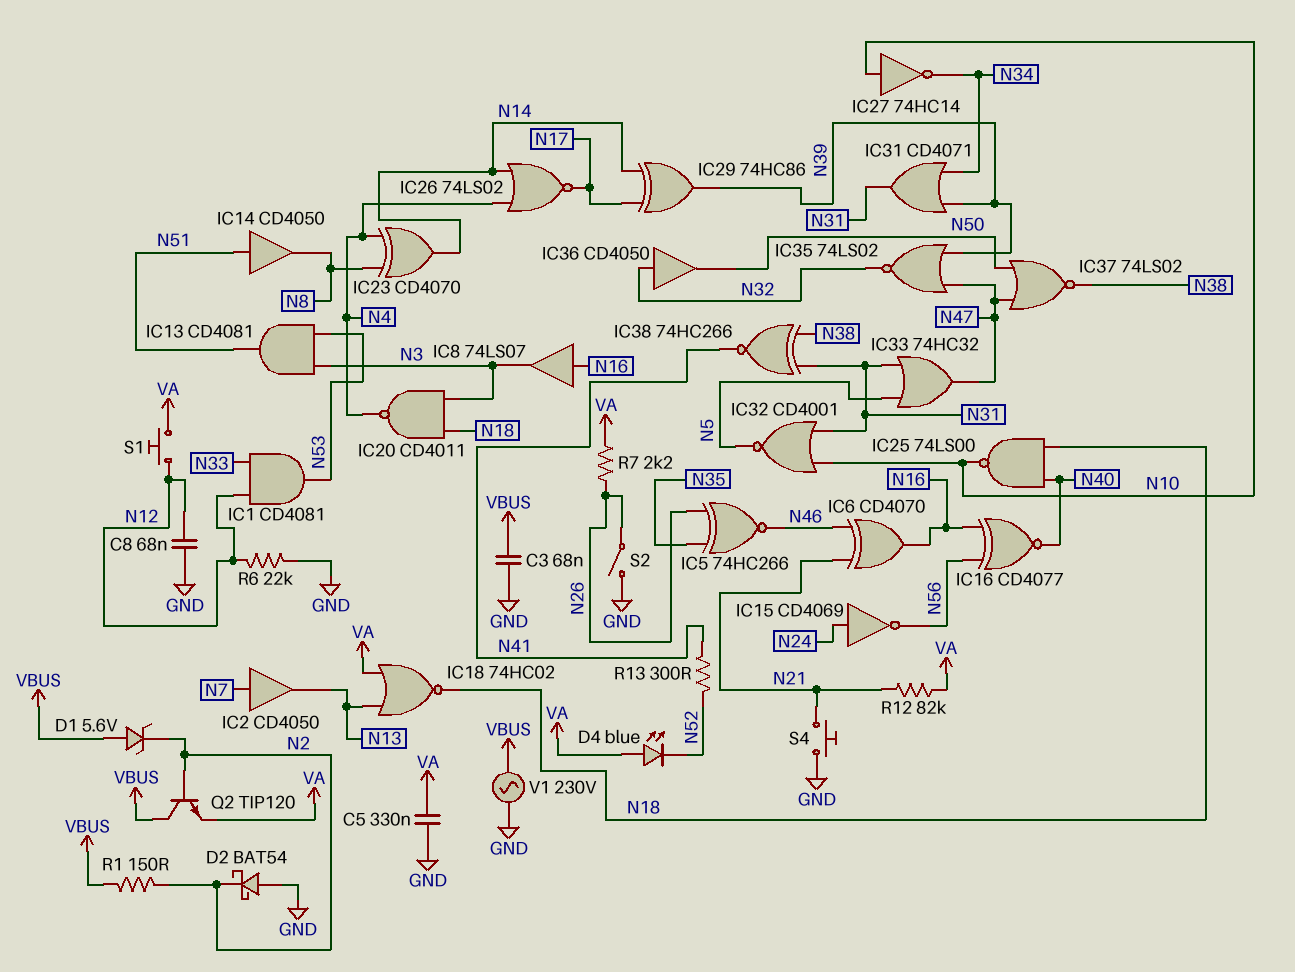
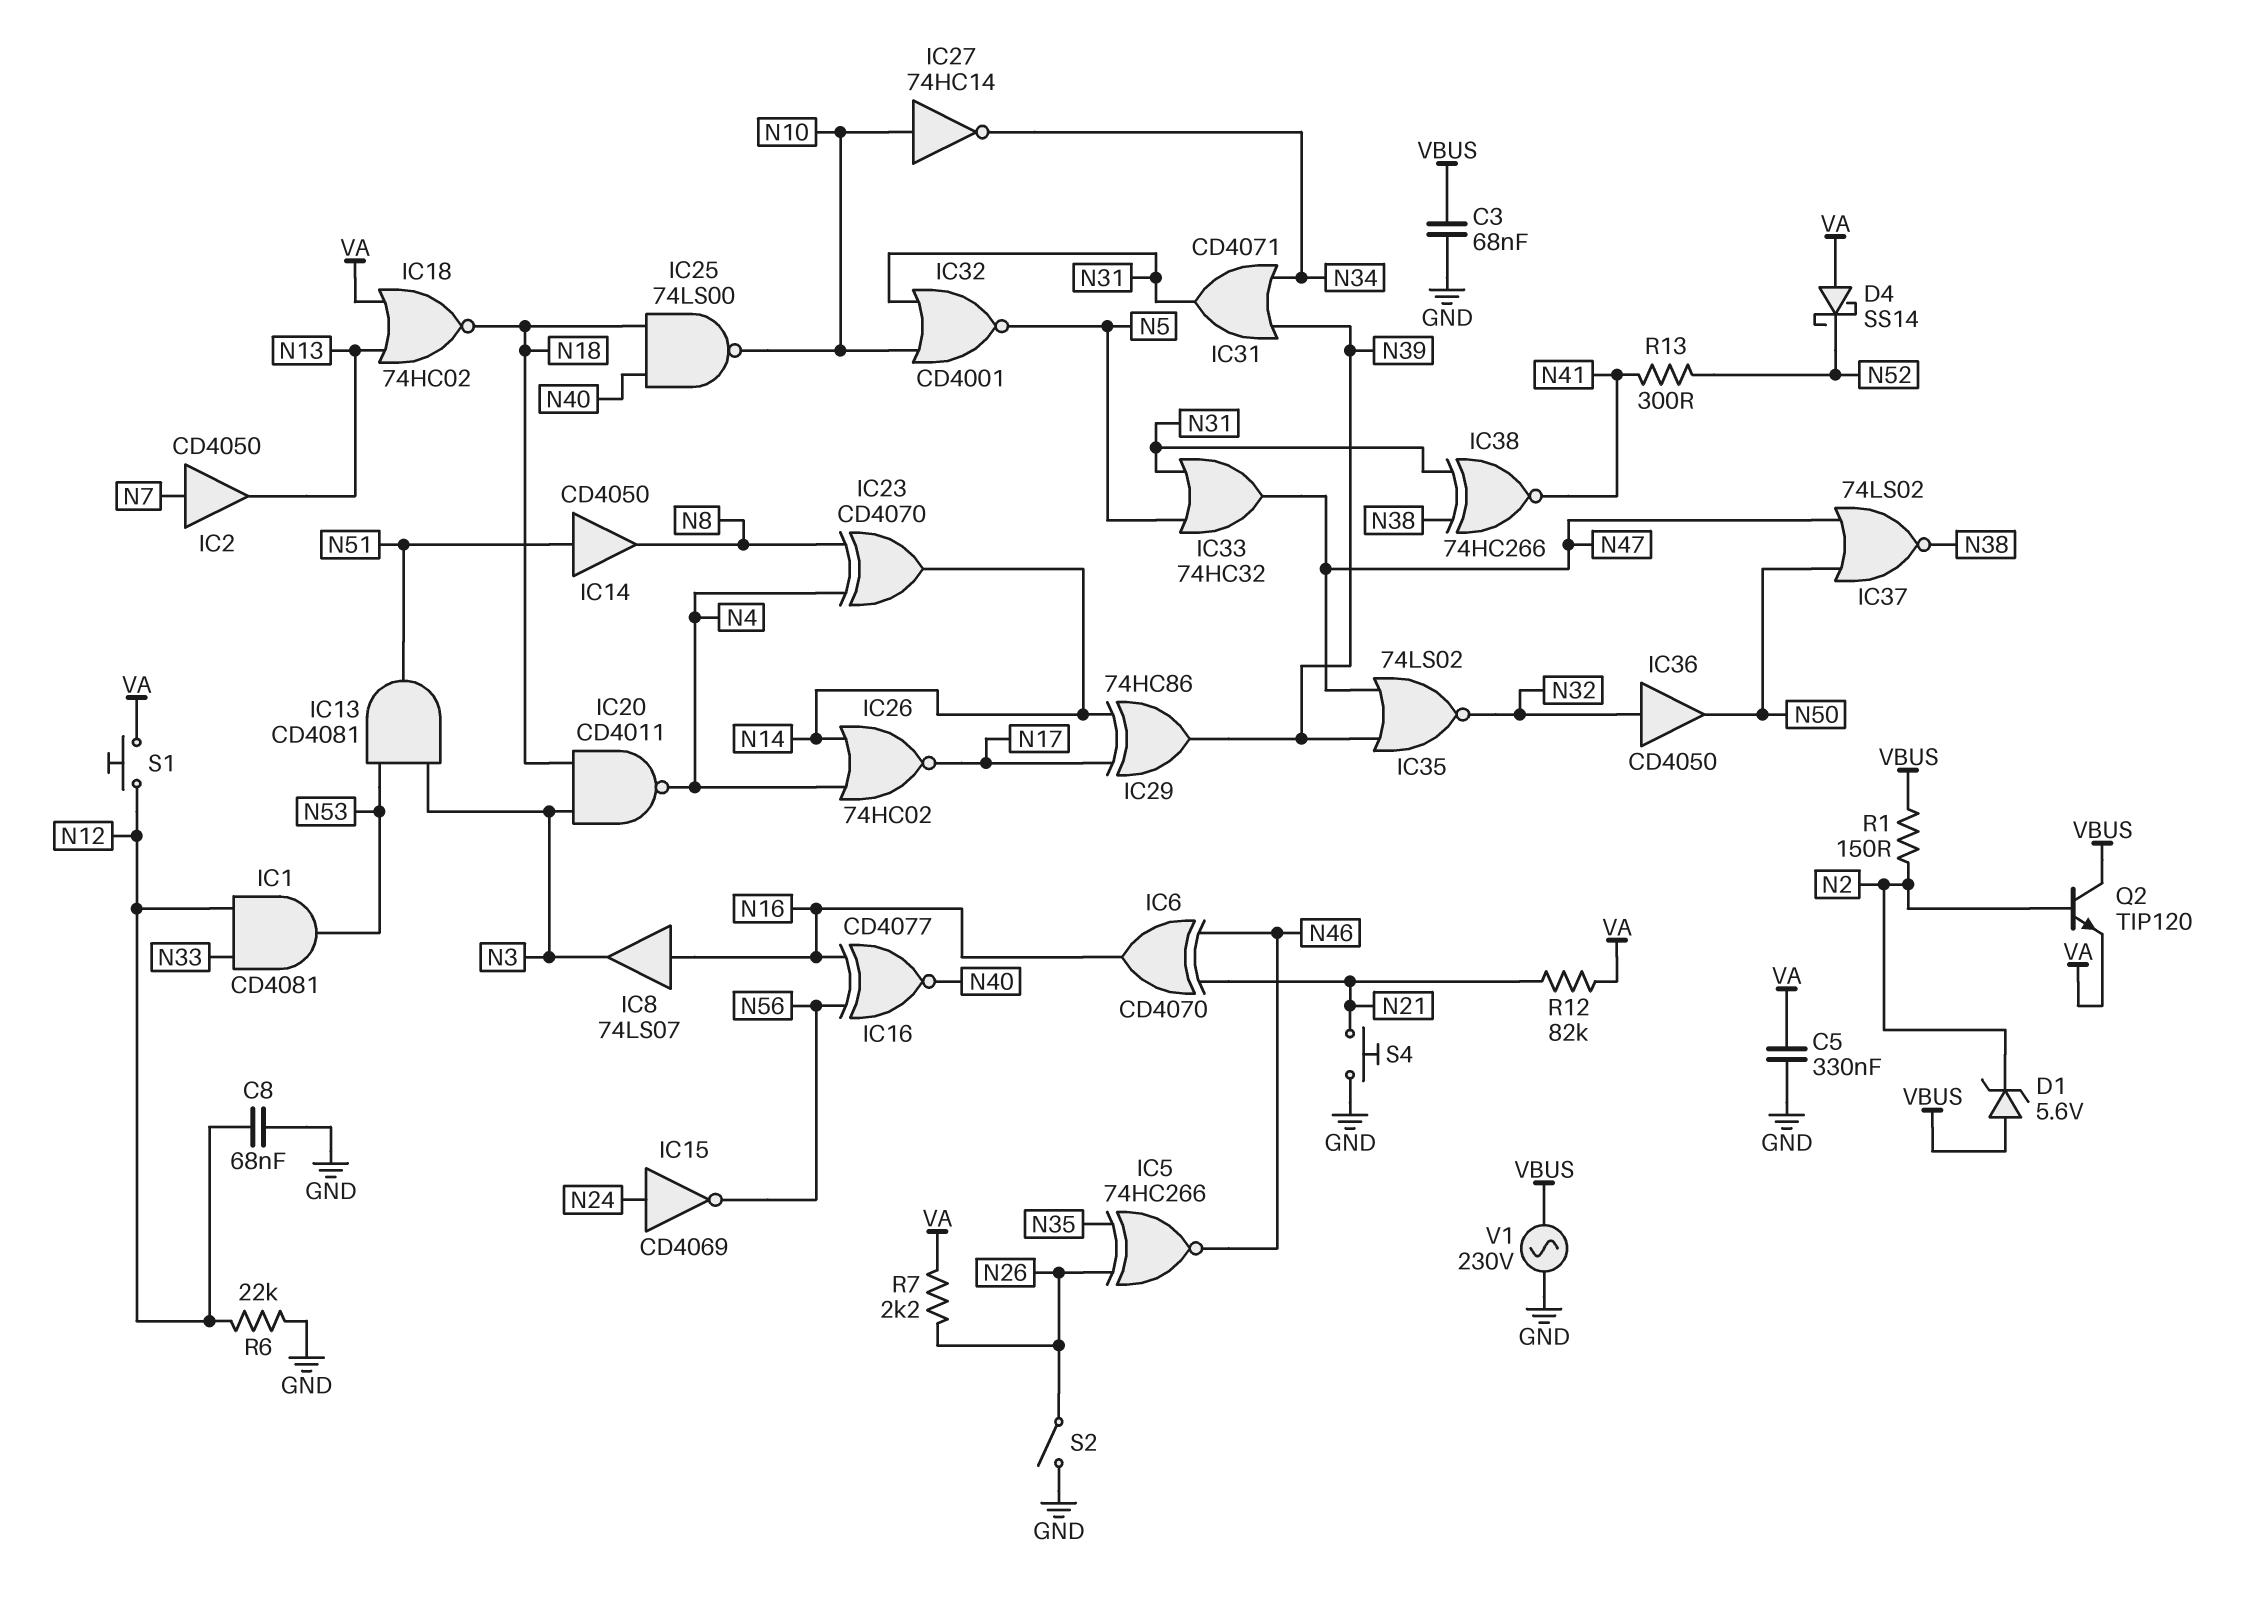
D2: schottky BAT54 (A GND, K N2) -> none
D4: LED blue (A VA, K N52) -> schottky SS14 (A VA, K N52)
IC26: NOR 74LS02 (in N4, in N14, out N17) -> NOR 74HC02 (in N4, in N14, out N17)

